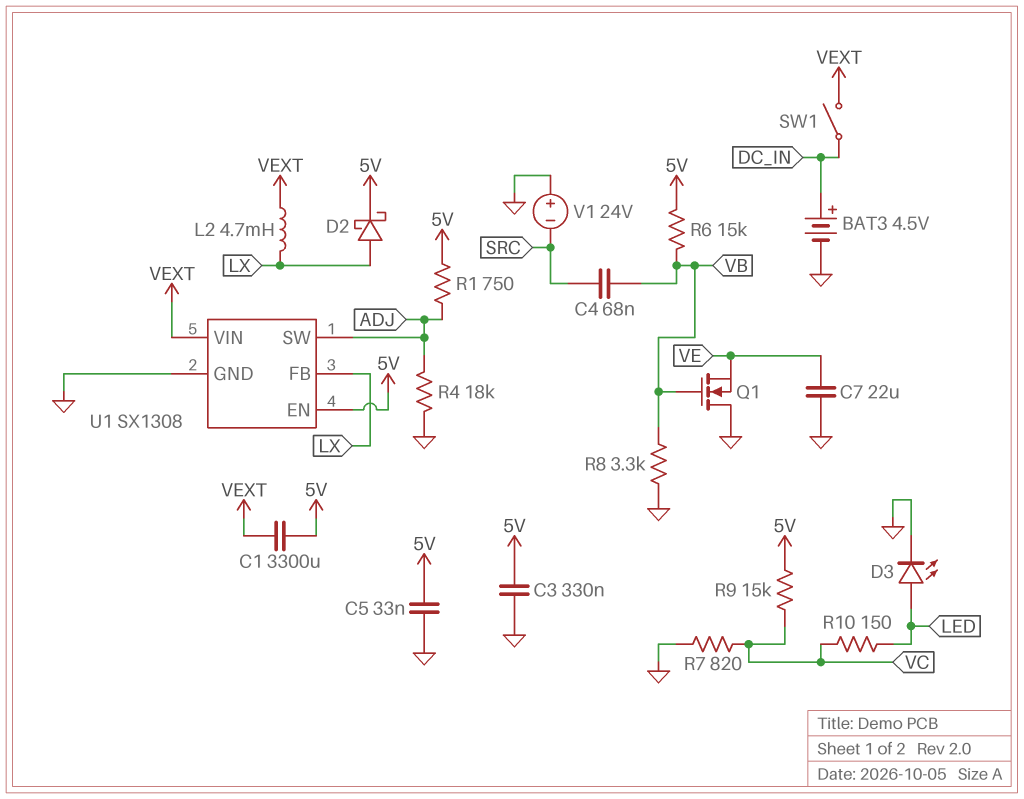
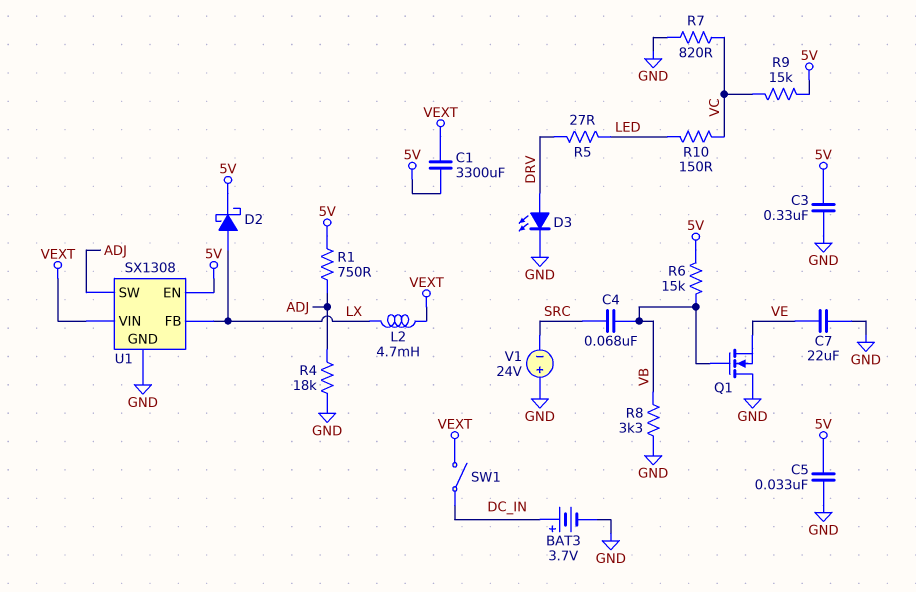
BAT3: 4.5V (plus DC_IN, minus GND) -> 3.7V (plus DC_IN, minus GND)
D3: LED (A LED, K GND) -> LED (A DRV, K GND)
R5: none -> 27 (DRV, LED)

